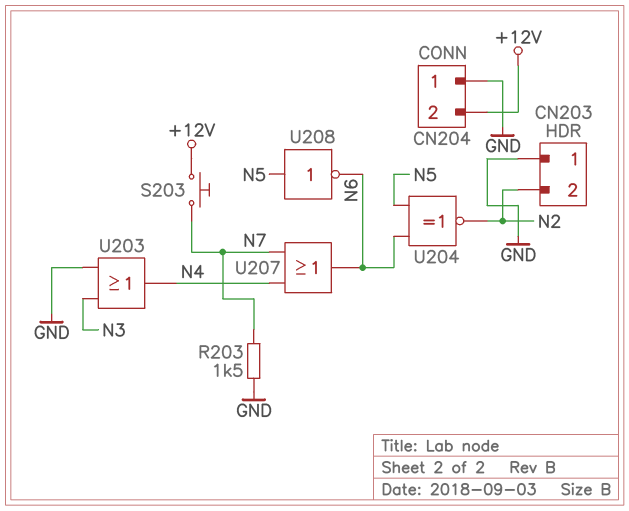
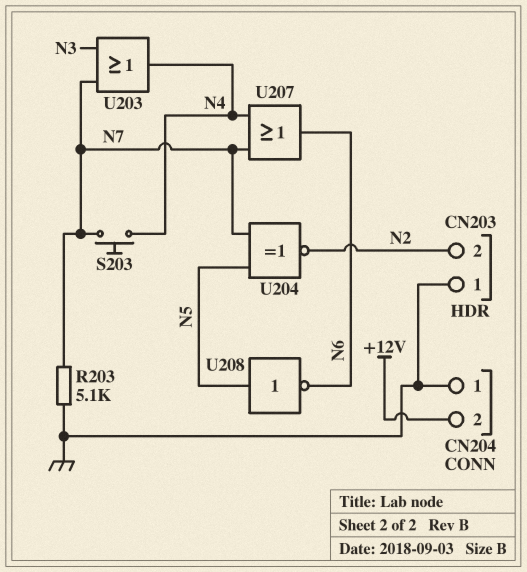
R203: 1.5k (GND, N7) -> 5.1k (GND, N7)
S203: button (+12V, N7) -> button (N4, N7)
U203: OR (in GND, in N3, out N4) -> OR (in N3, in N7, out N4)
U204: XNOR (in N5, in N6, out N2) -> XNOR (in N5, in N7, out N2)

